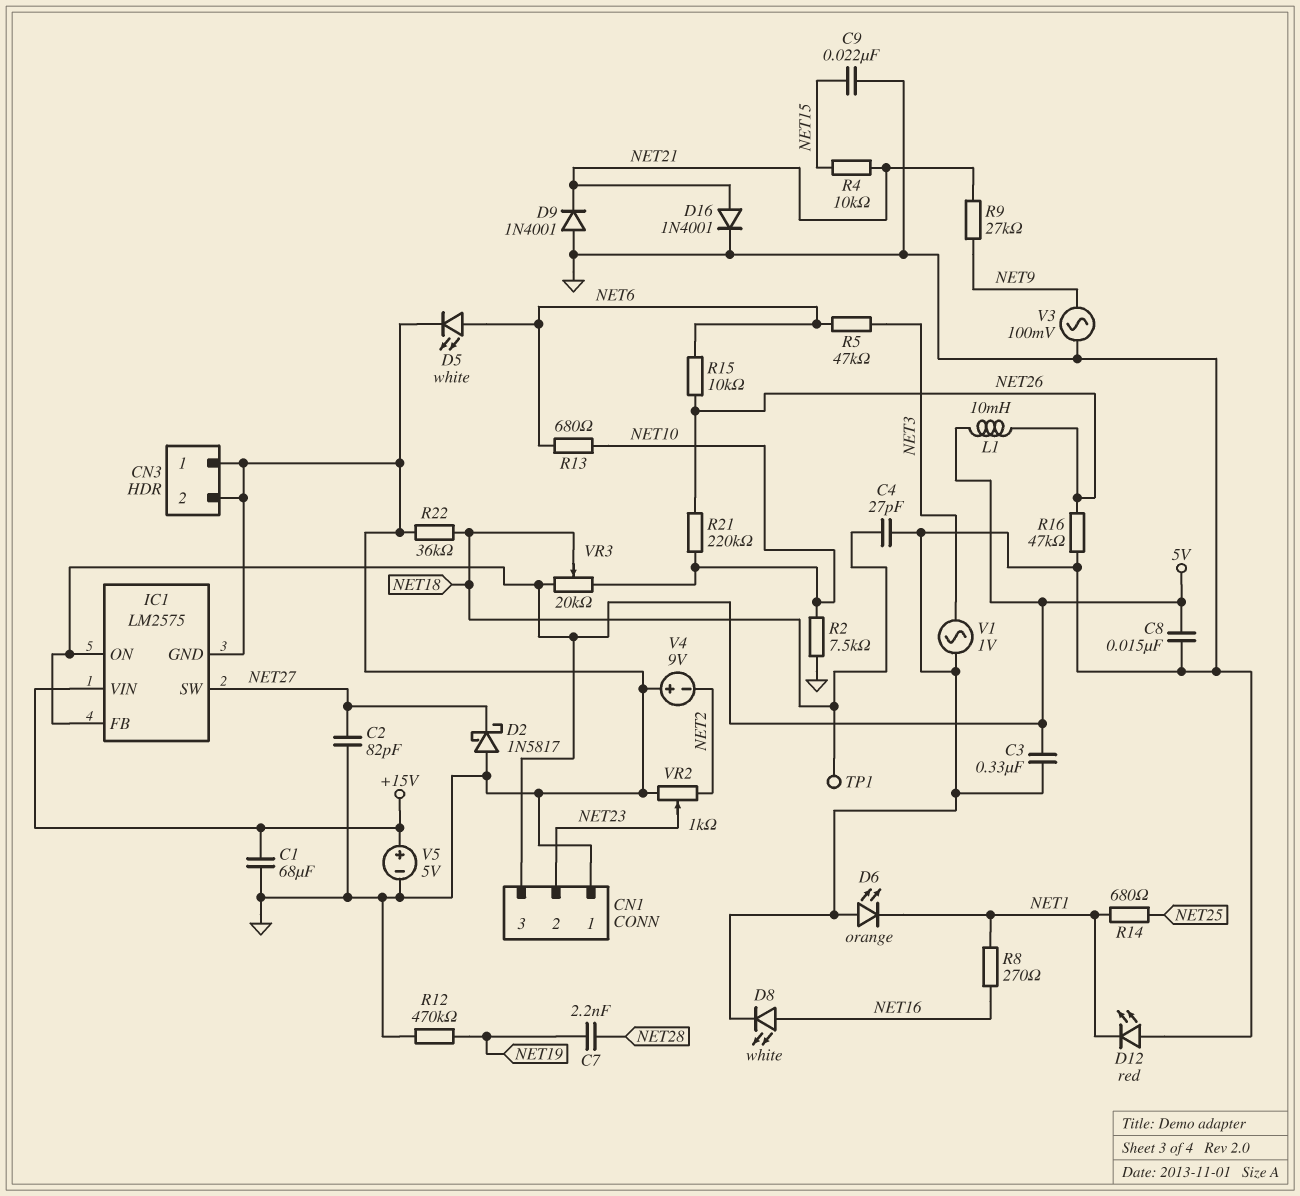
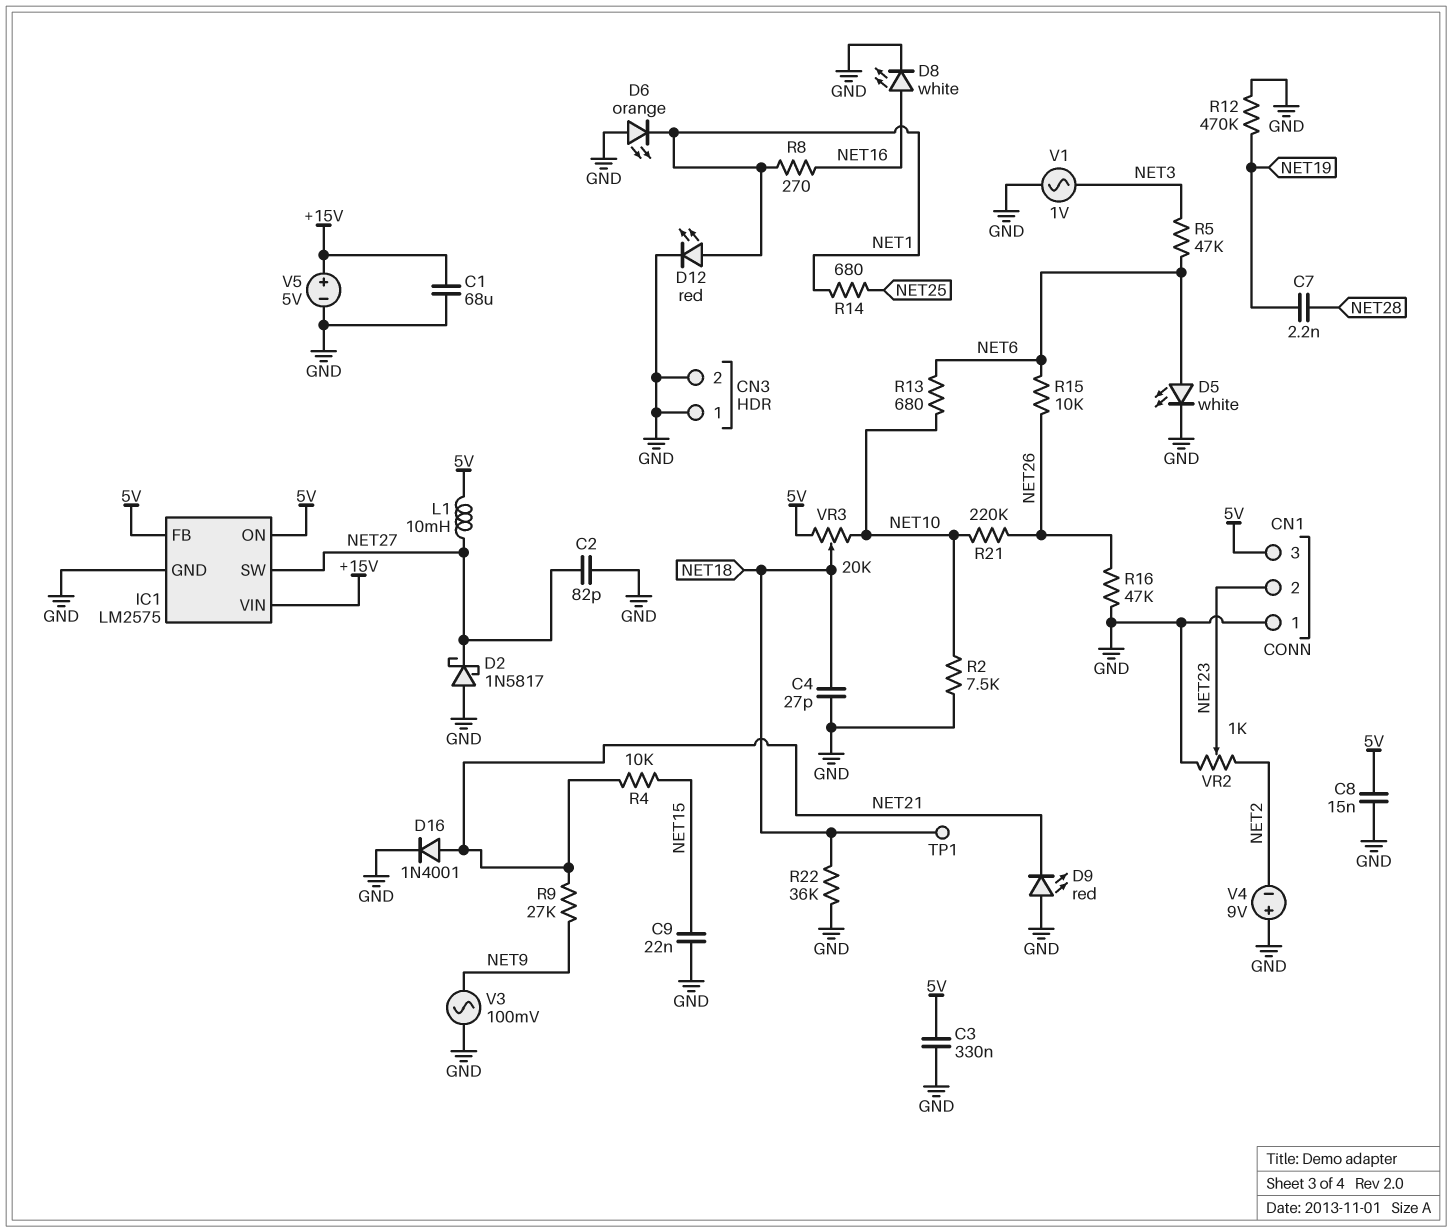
D9: diode 1N4001 (A GND, K NET21) -> LED red (A GND, K NET21)
D12: LED red (A GND, K NET1) -> LED red (A NET1, K GND)
L1: 10mH (5V, NET26) -> 10mH (5V, NET27)

